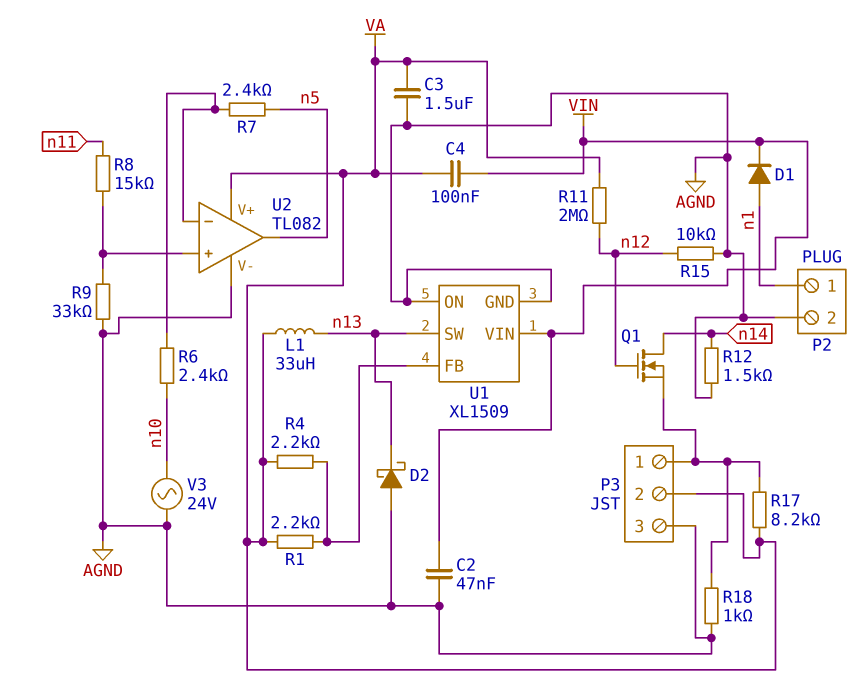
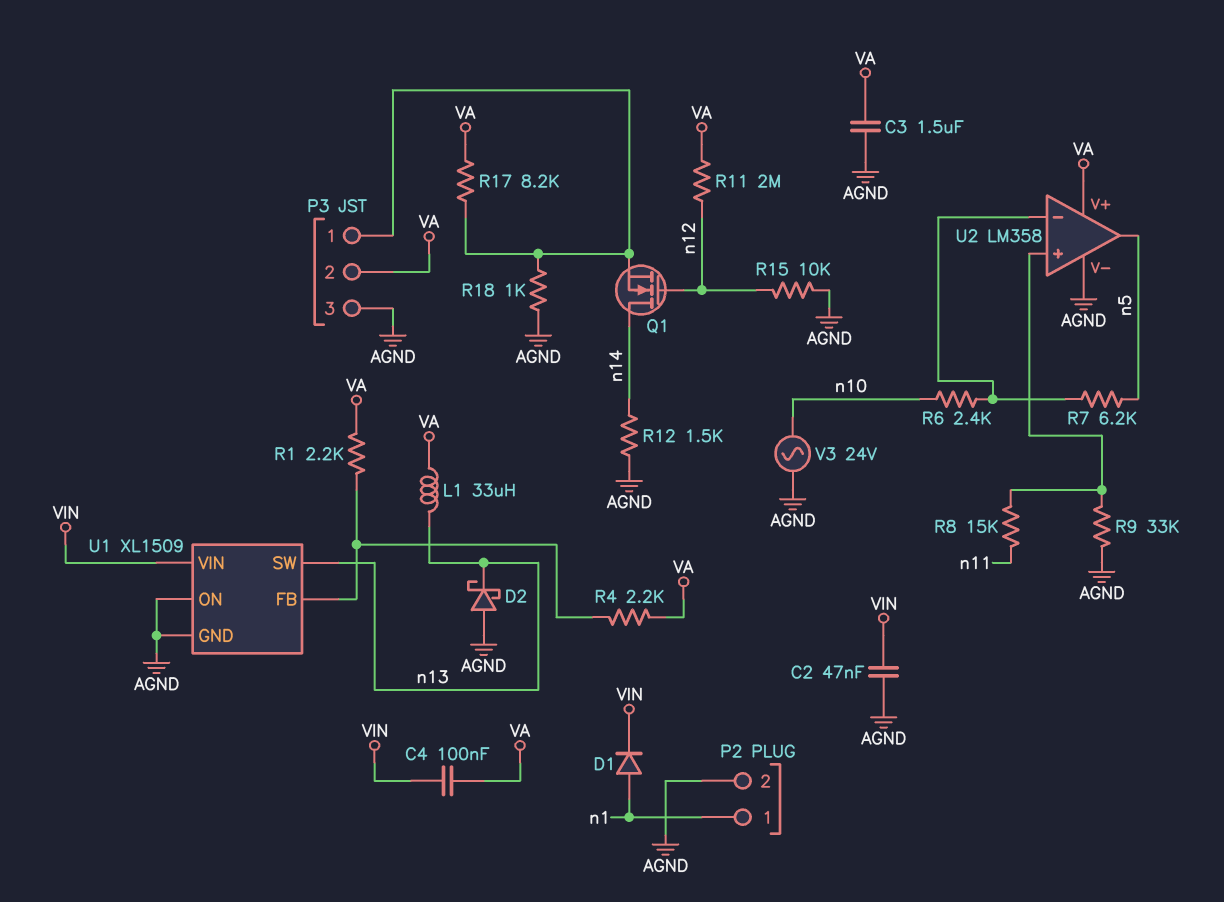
R7: 2.4k (U2/in-, n5) -> 6.2k (U2/in-, n5)
U2: TL082 -> LM358

